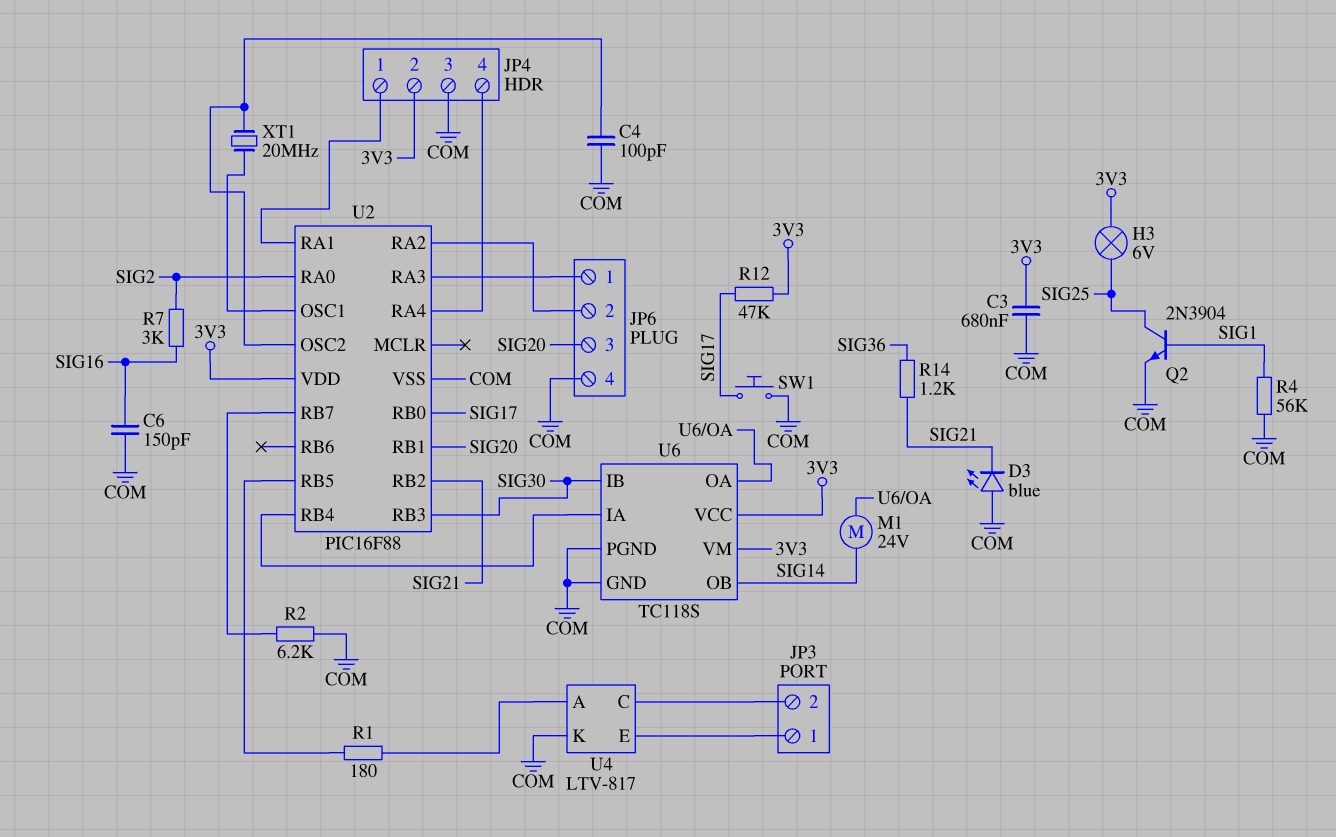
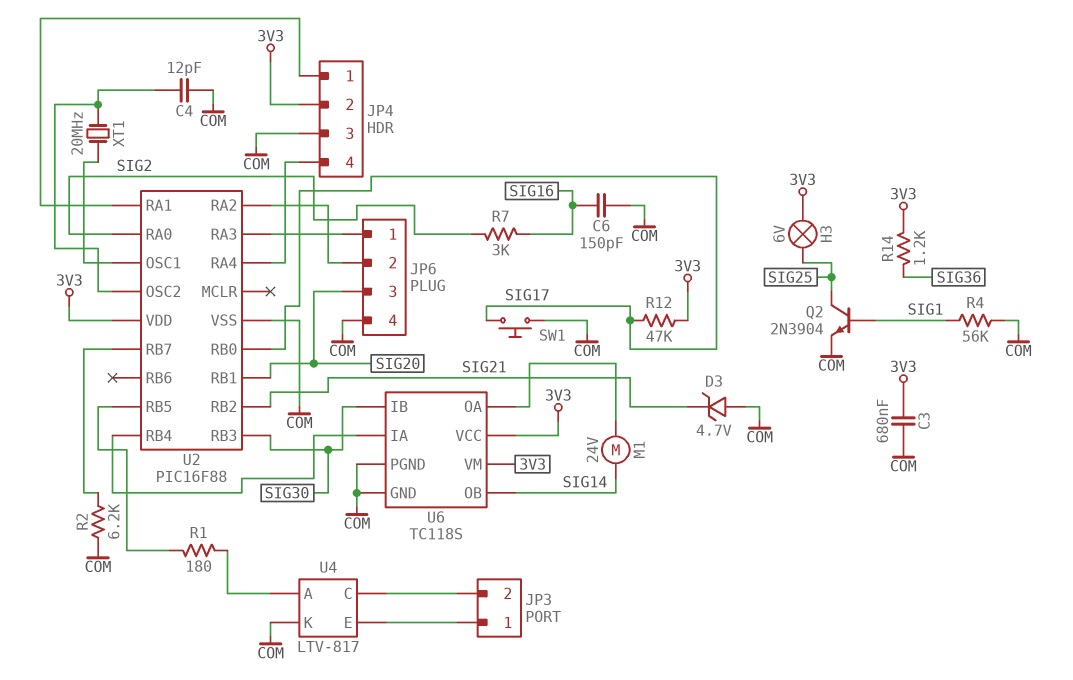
C4: 100pF (COM, U2/OSC2) -> 12pF (COM, U2/OSC2)
D3: LED blue (A COM, K SIG21) -> zener 4.7V (A COM, K SIG21)
R14: 1.2k (SIG21, SIG36) -> 1.2k (3V3, SIG36)

